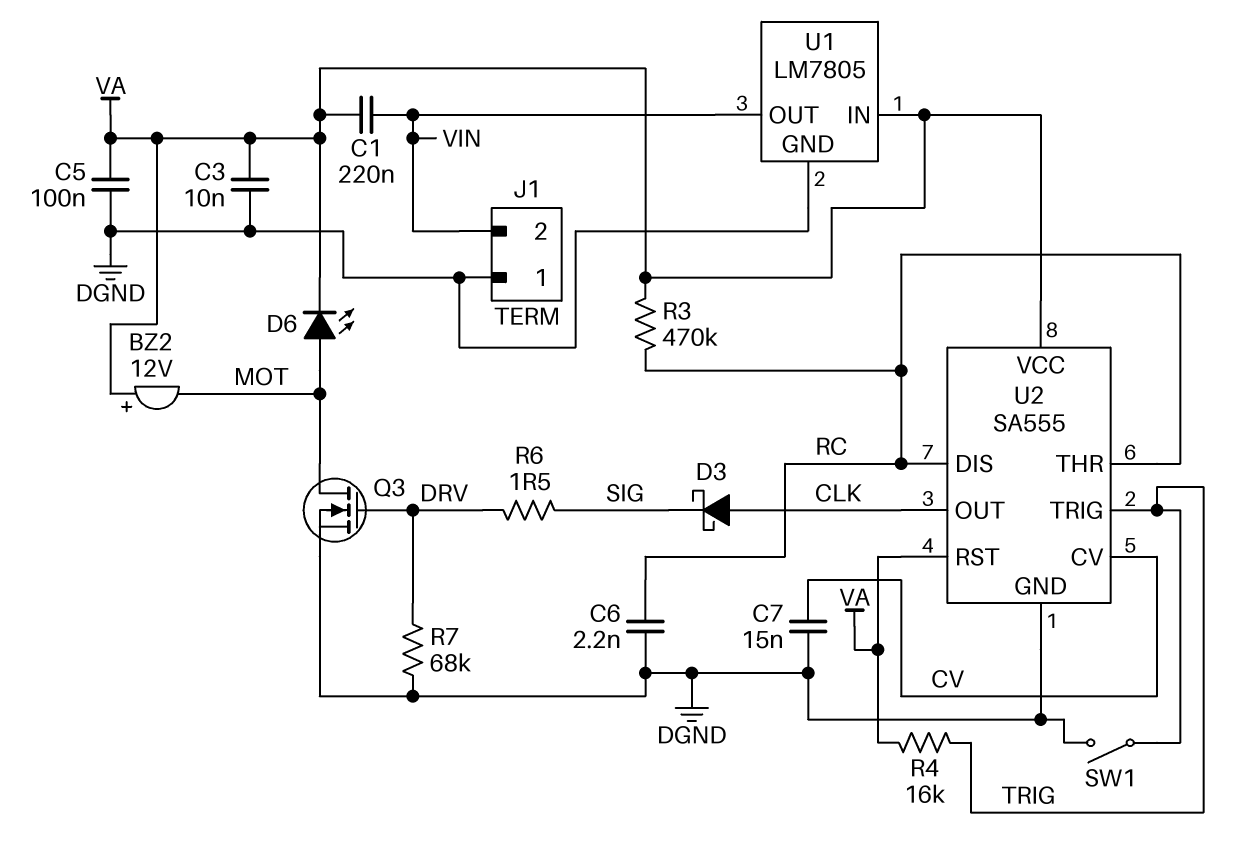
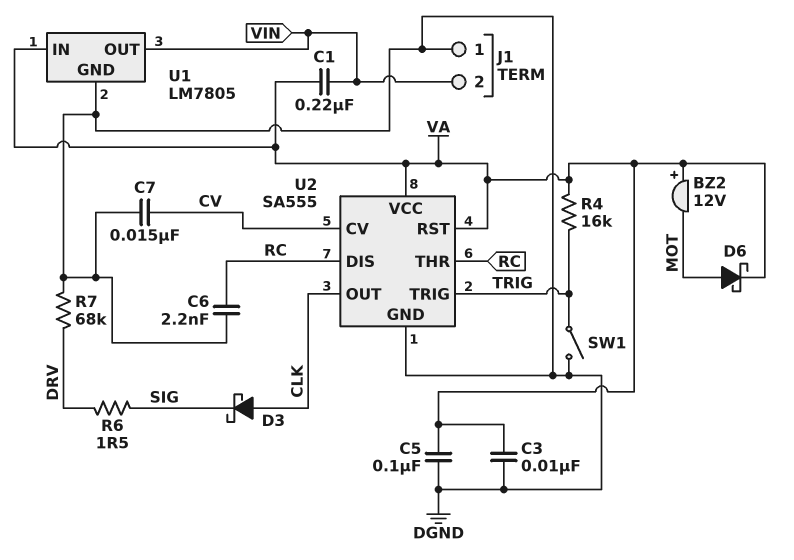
D6: LED (A MOT, K VA) -> schottky (A MOT, K VA)
Q3: NMOS (G DRV, D MOT, S DGND) -> none
R3: 470k (RC, VA) -> none

